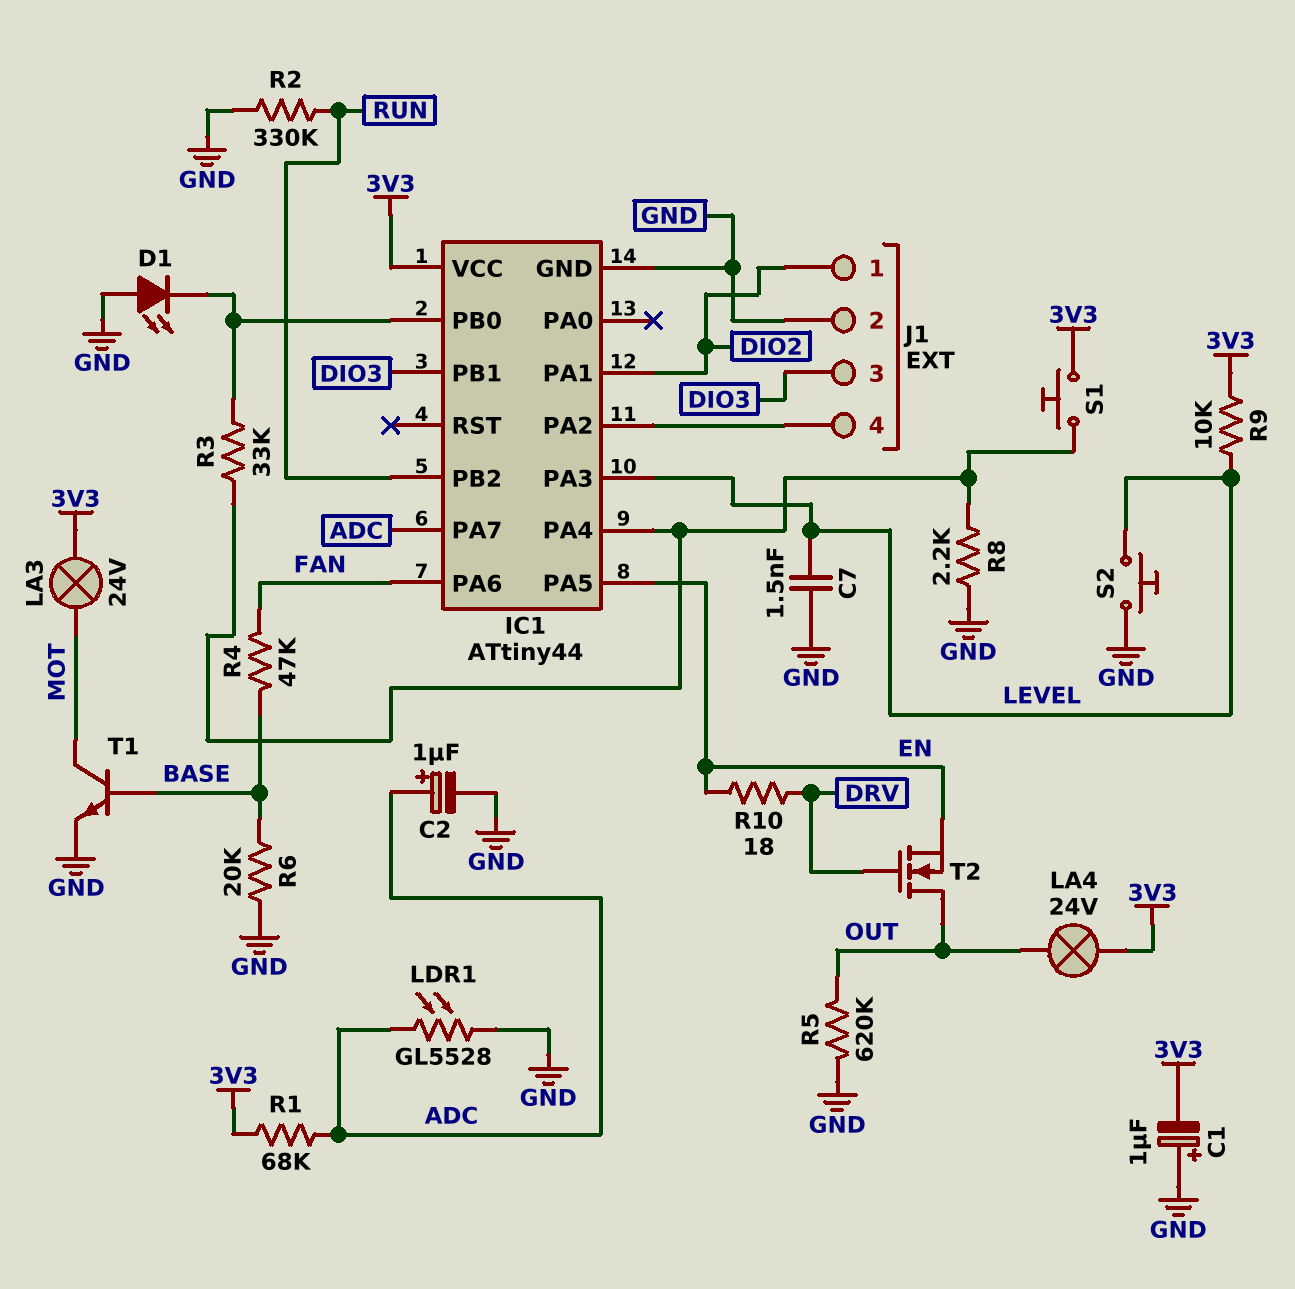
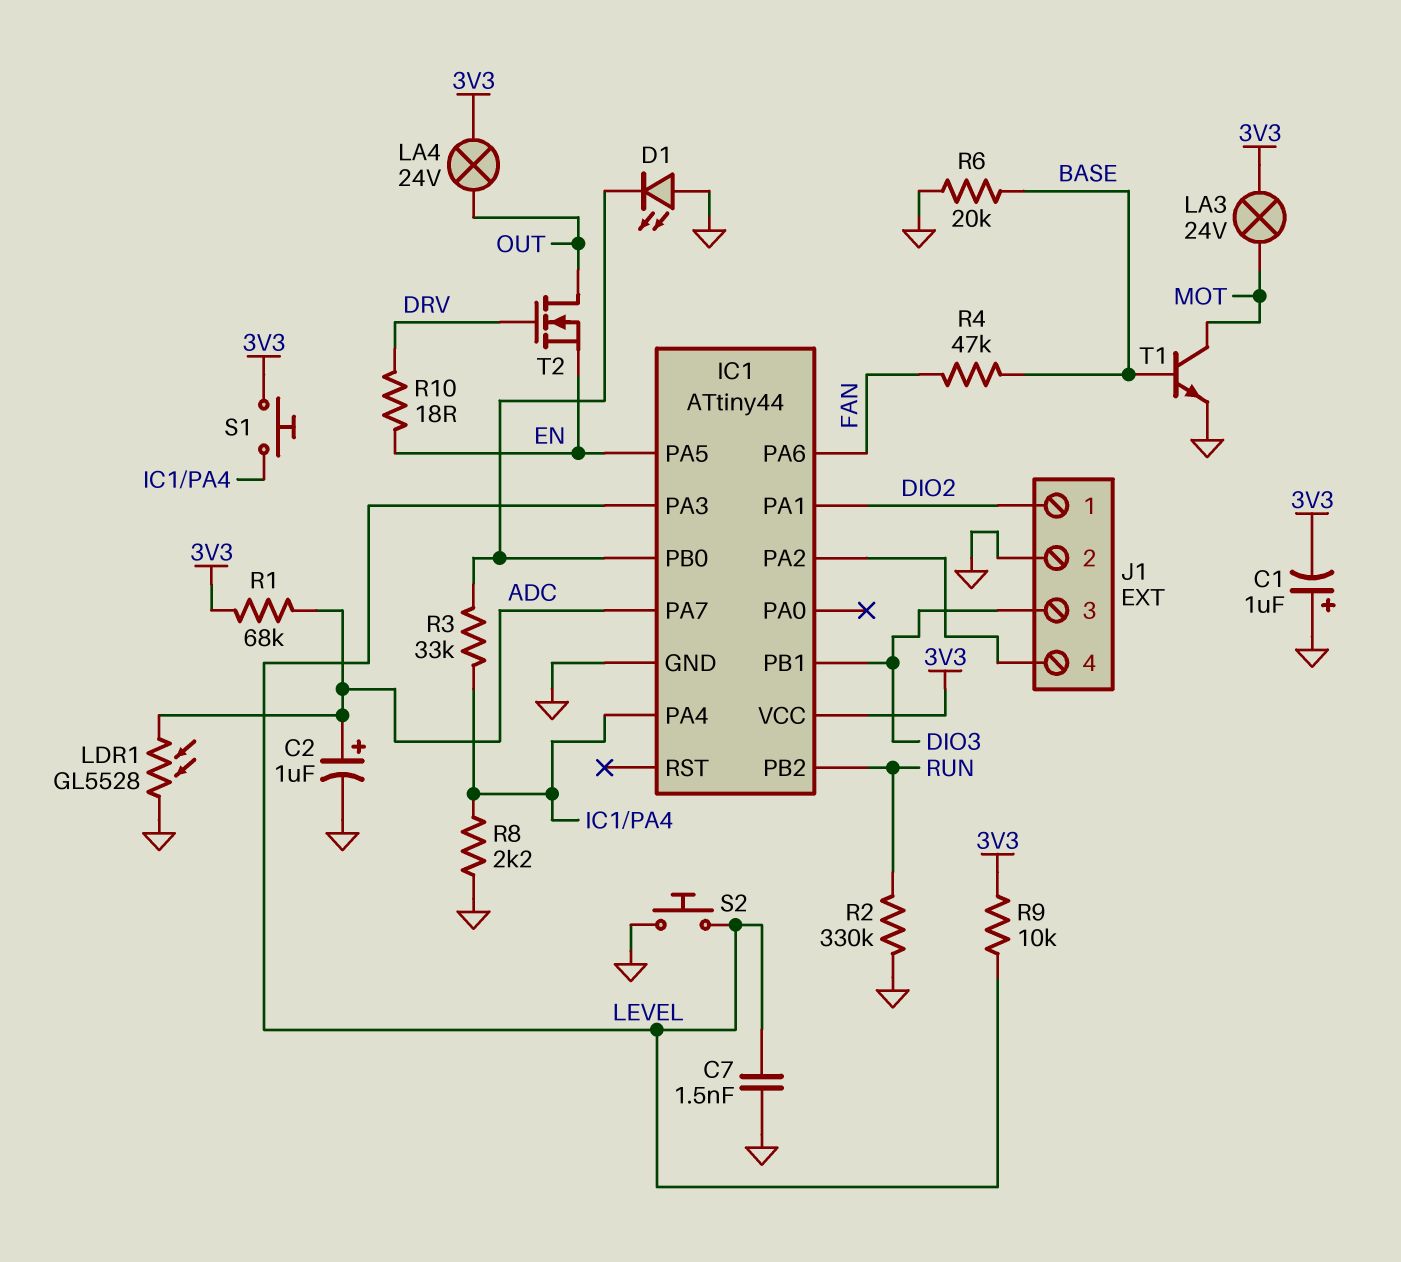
R5: 620k (GND, OUT) -> none

